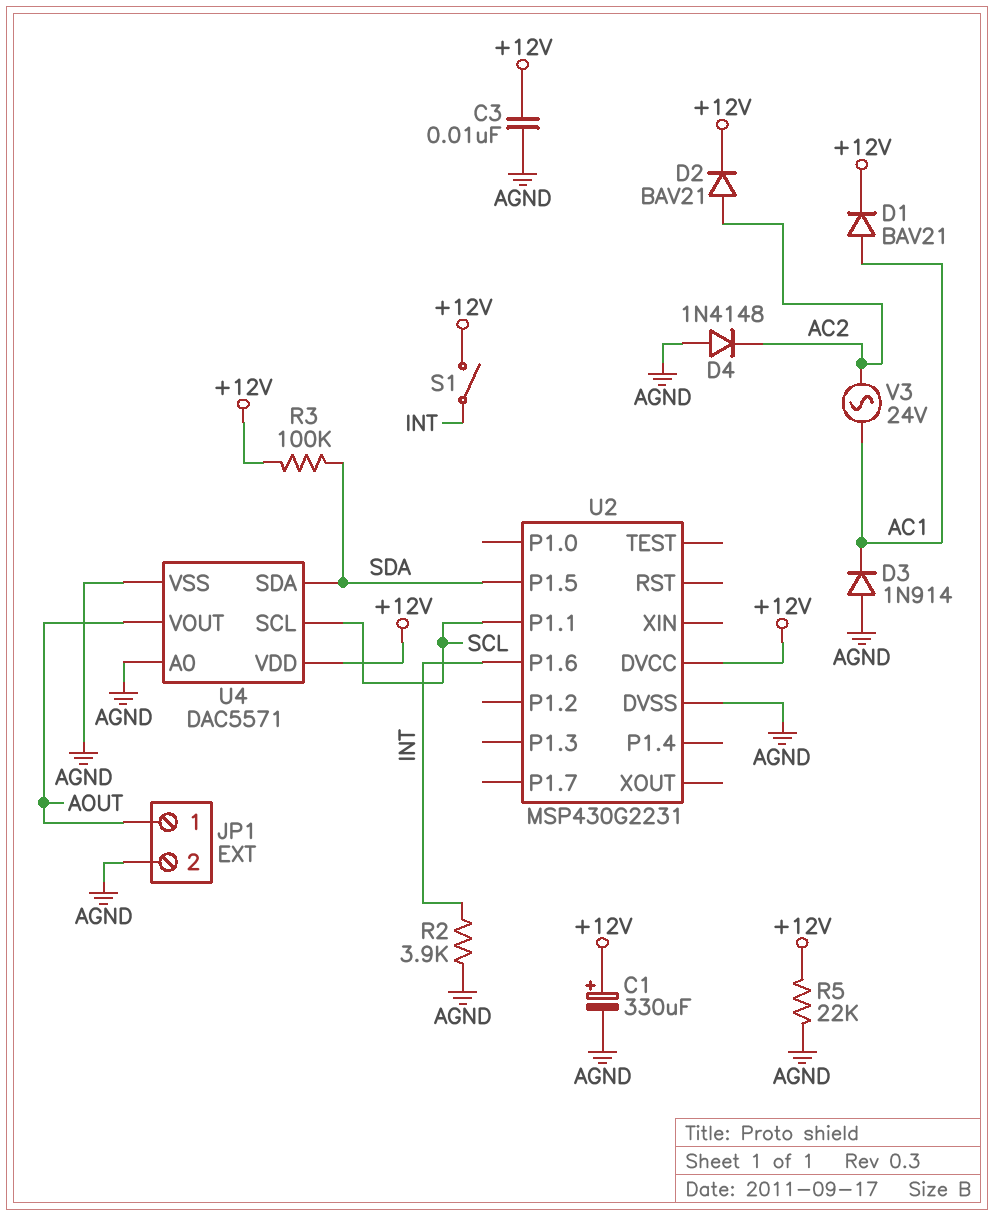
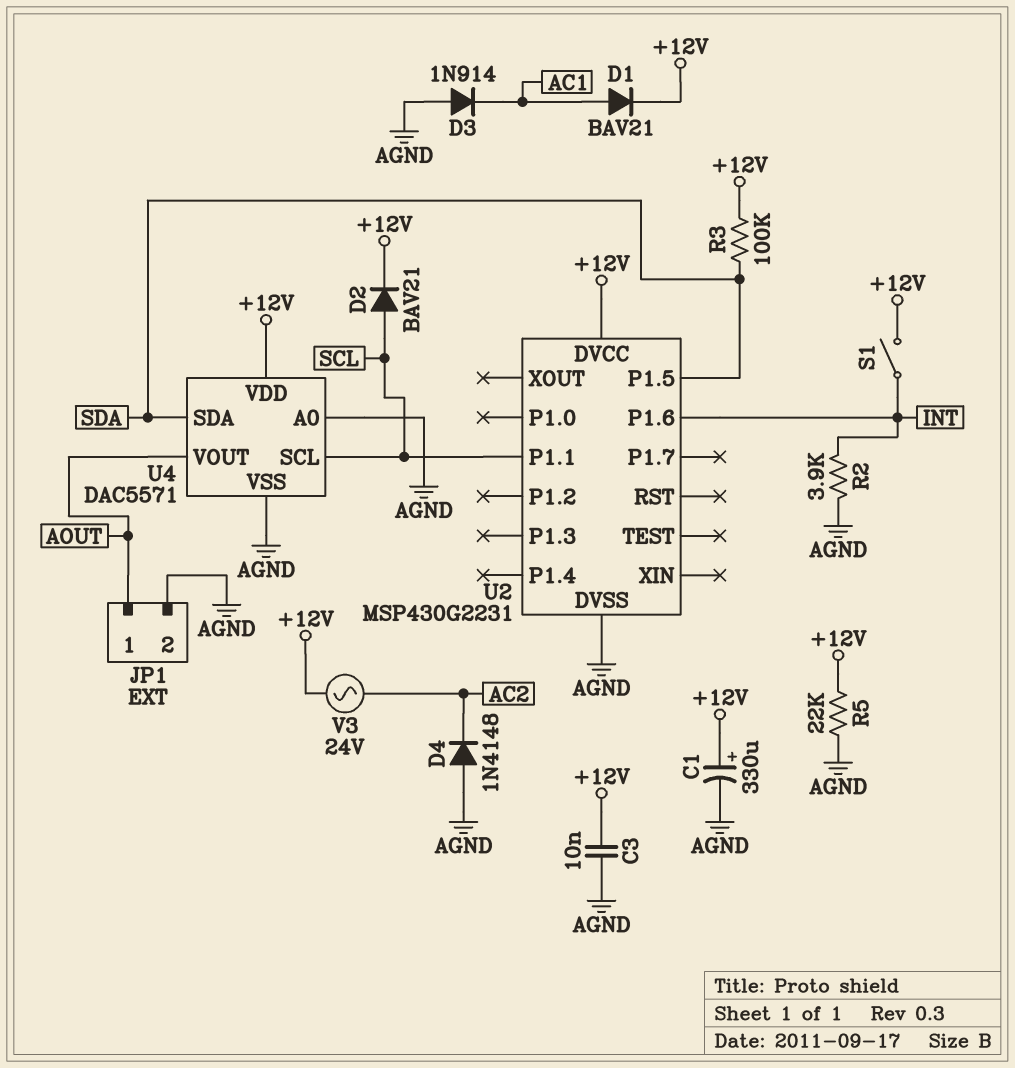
D2: diode BAV21 (A AC2, K +12V) -> diode BAV21 (A SCL, K +12V)
V3: AC 24V (AC1, AC2) -> AC 24V (+12V, AC2)

